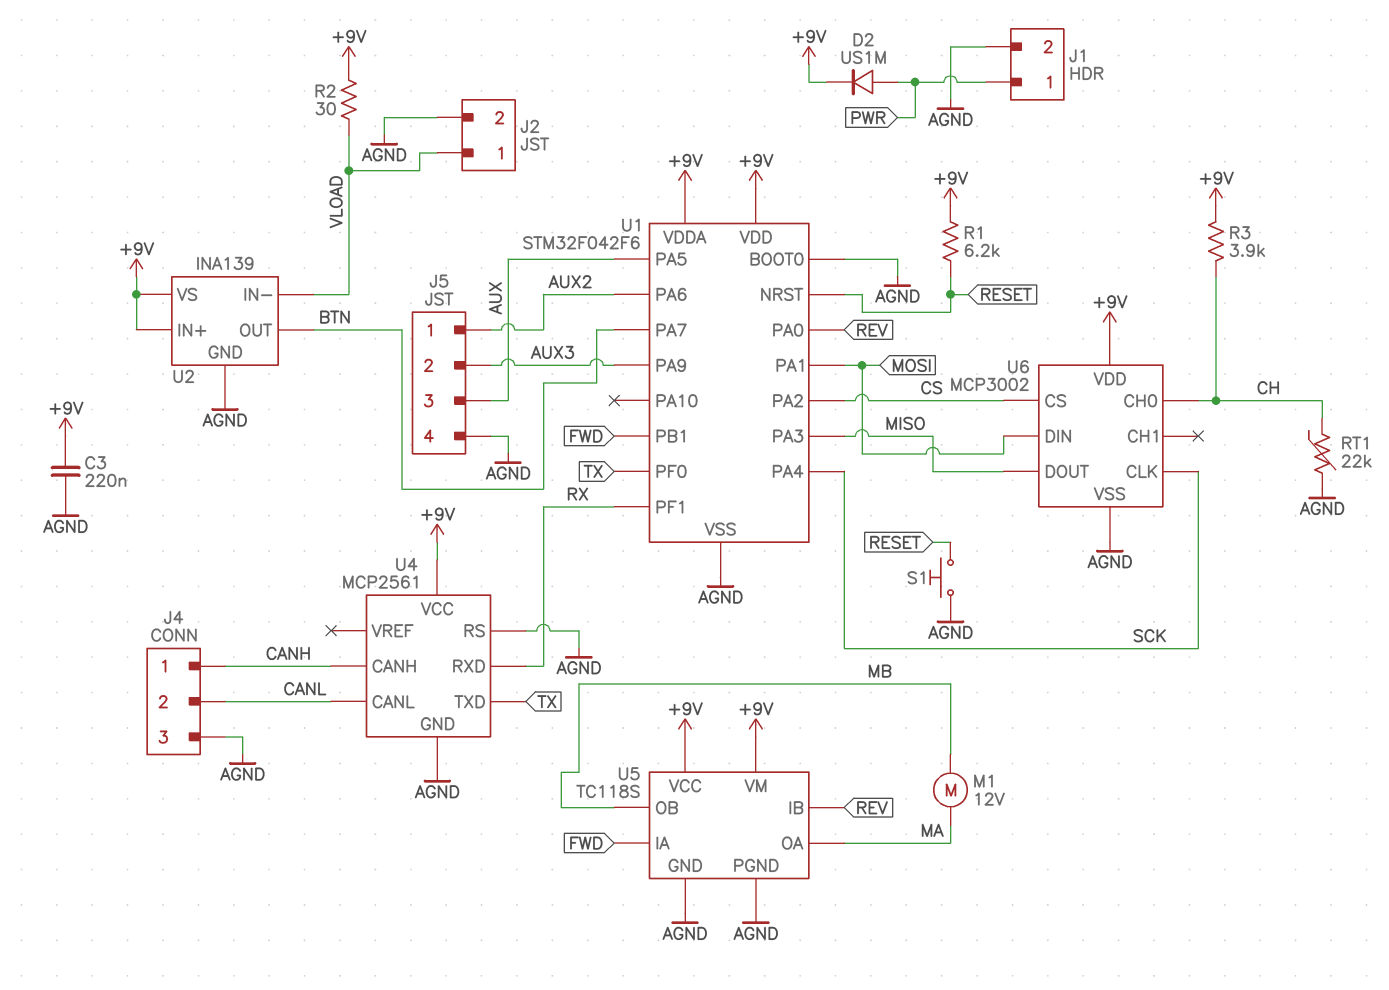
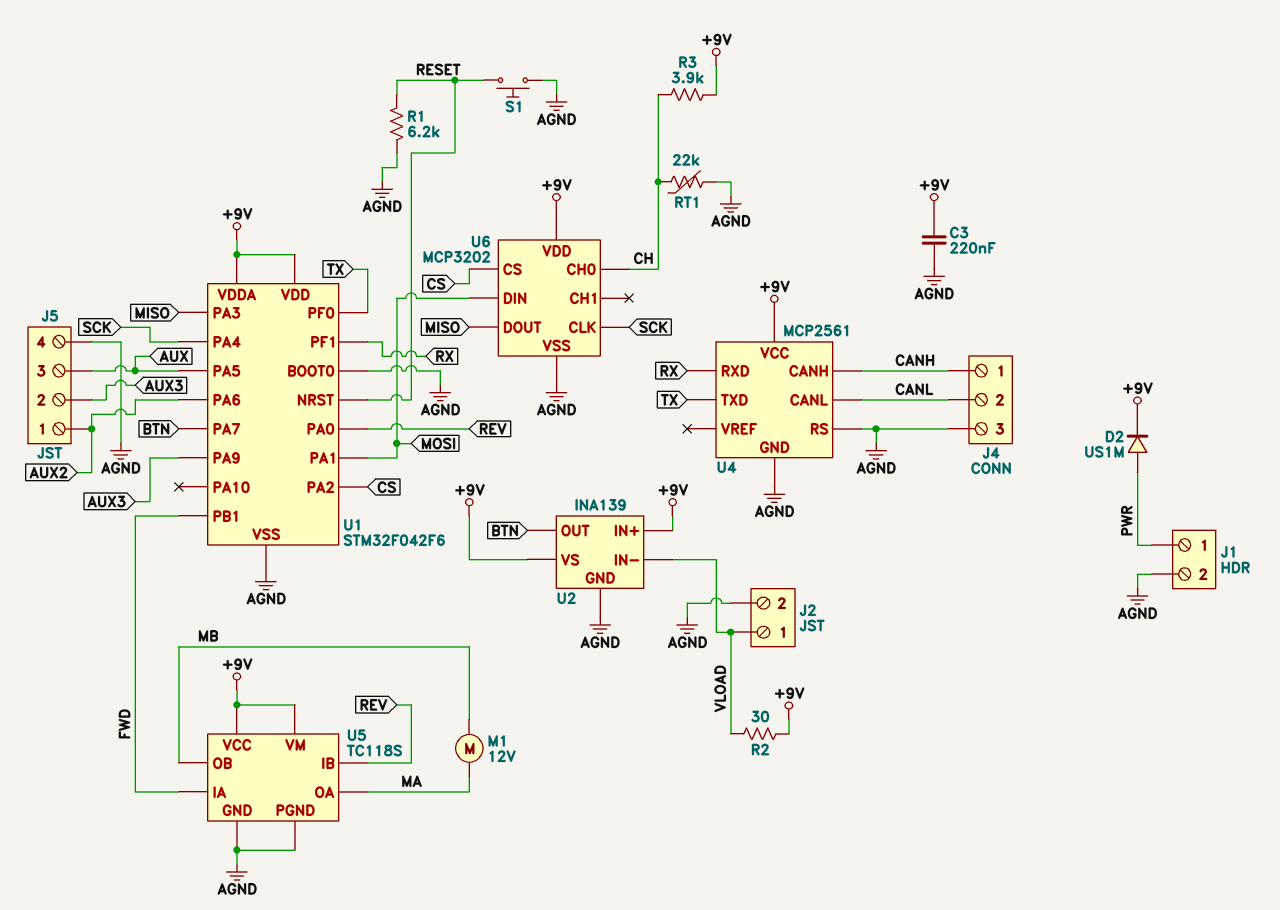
R1: 6.2k (+9V, RESET) -> 6.2k (AGND, RESET)
U6: MCP3002 -> MCP3202

